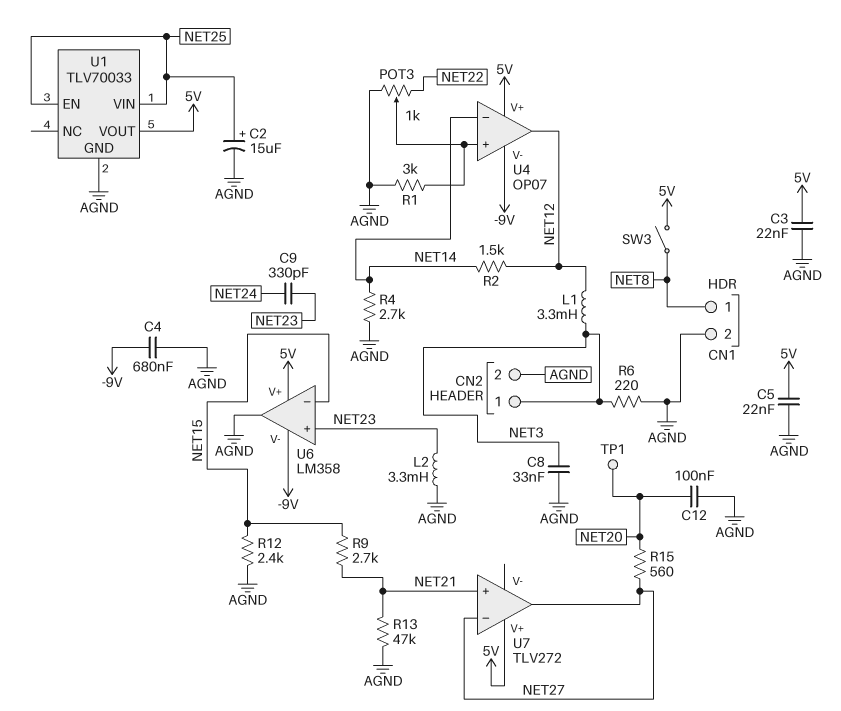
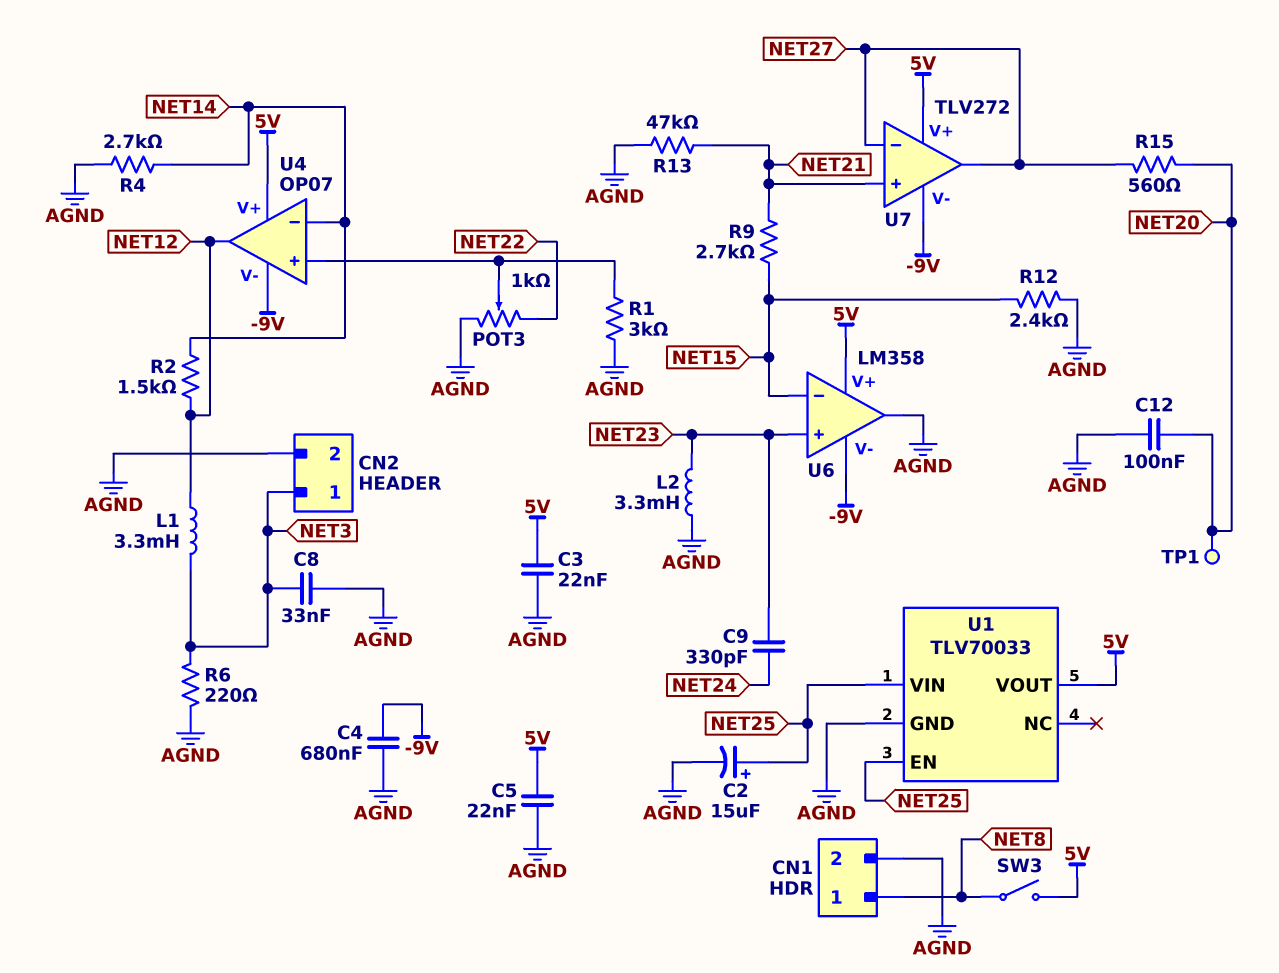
U7 pin V-: none -> -9V

